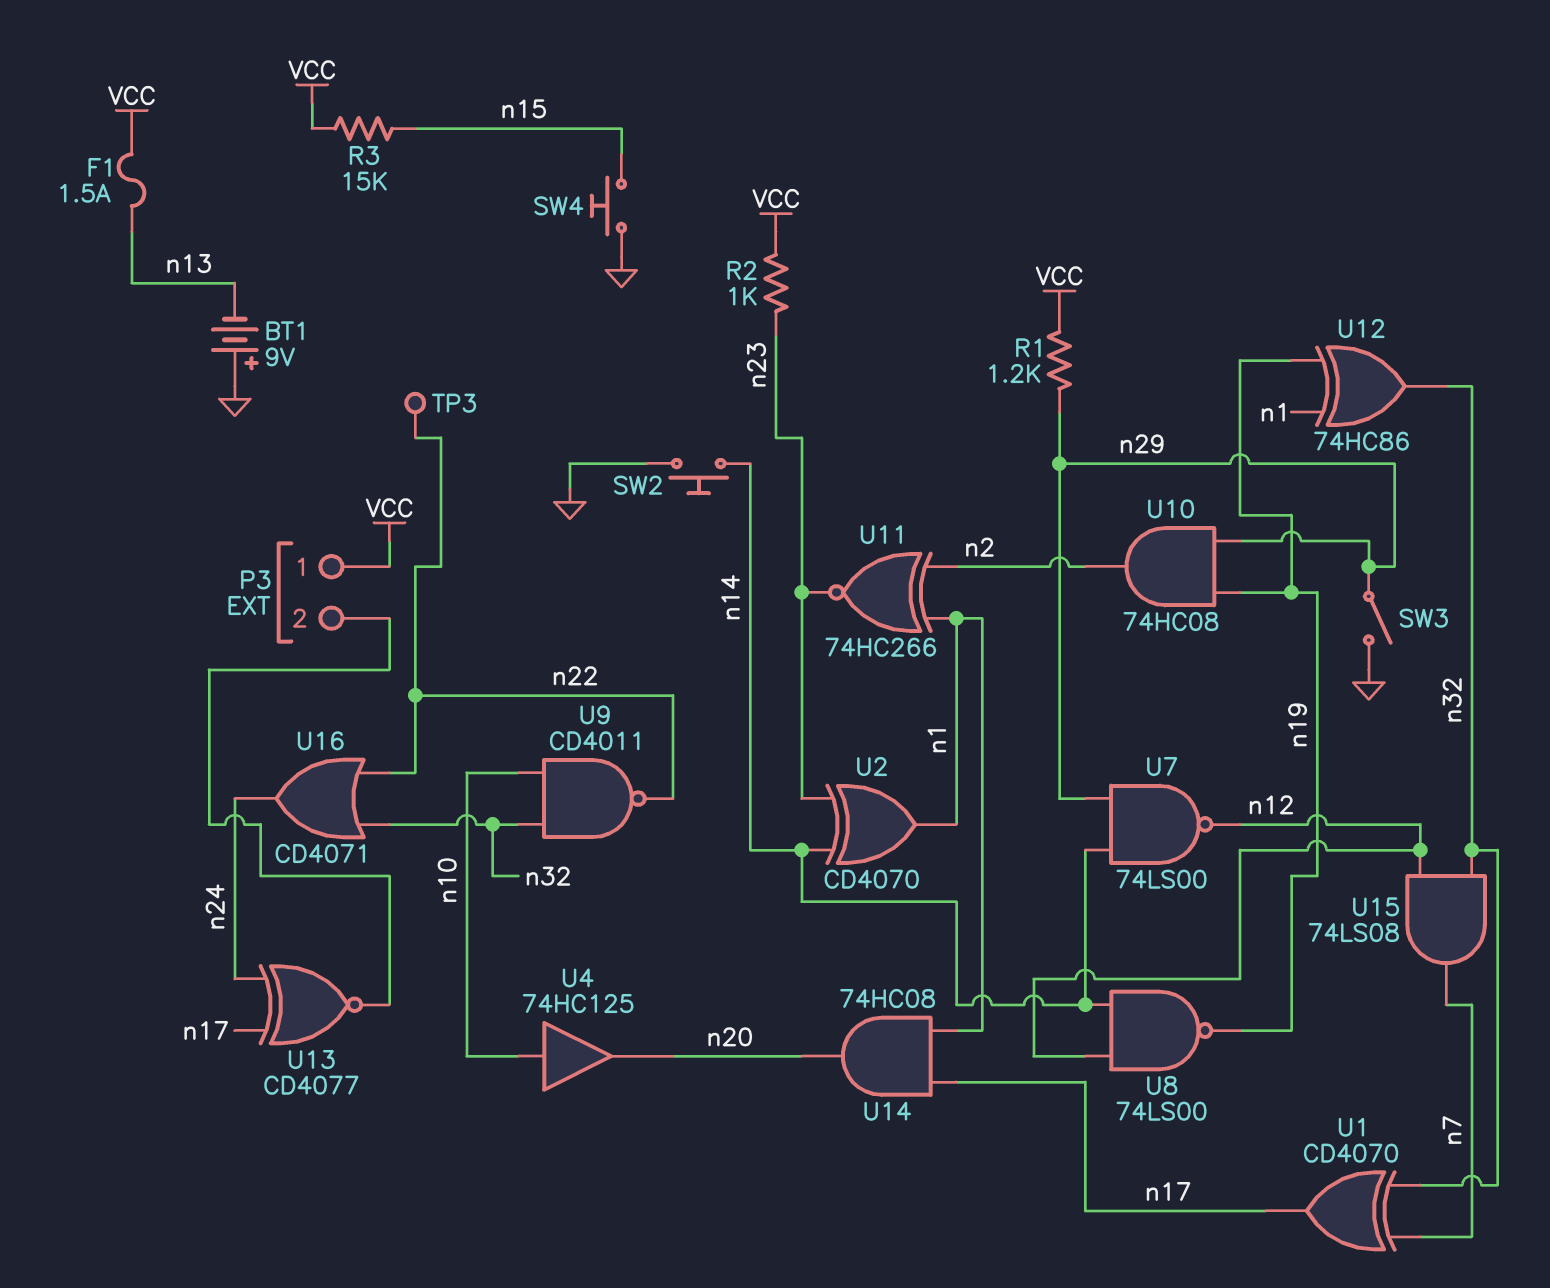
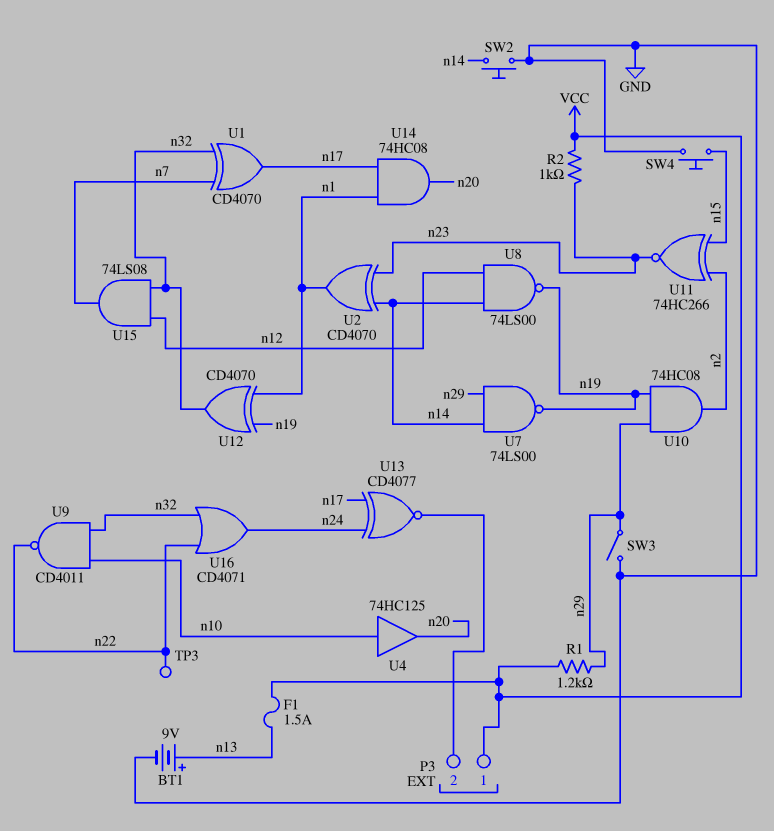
BT1: 9V (plus GND, minus n13) -> 9V (plus n13, minus GND)
R3: 15k (VCC, n15) -> none
U7: NAND 74LS00 (in n14, in n29, out n12) -> NAND 74LS00 (in n14, in n29, out n19)
U11: XNOR 74HC266 (in n1, in n2, out n23) -> XNOR 74HC266 (in n2, in n15, out n23)
U12: XOR 74HC86 (in n1, in n19, out n32) -> XOR CD4070 (in n1, in n19, out n32)

